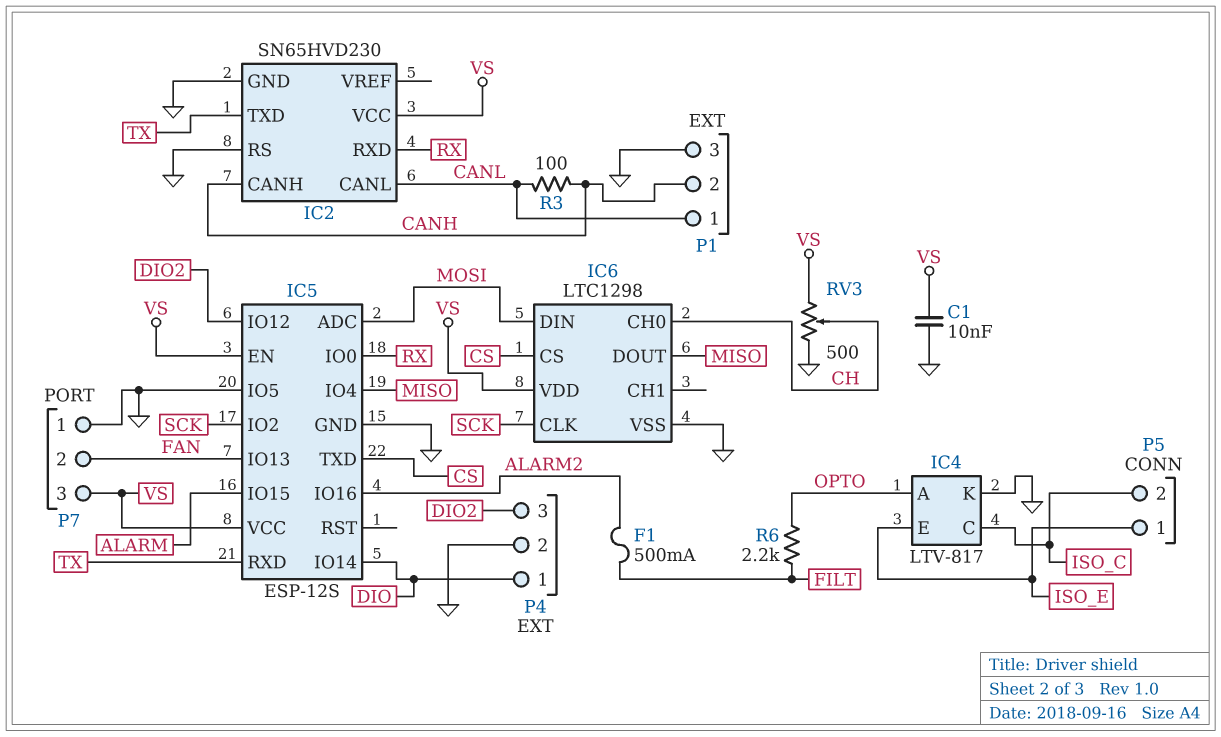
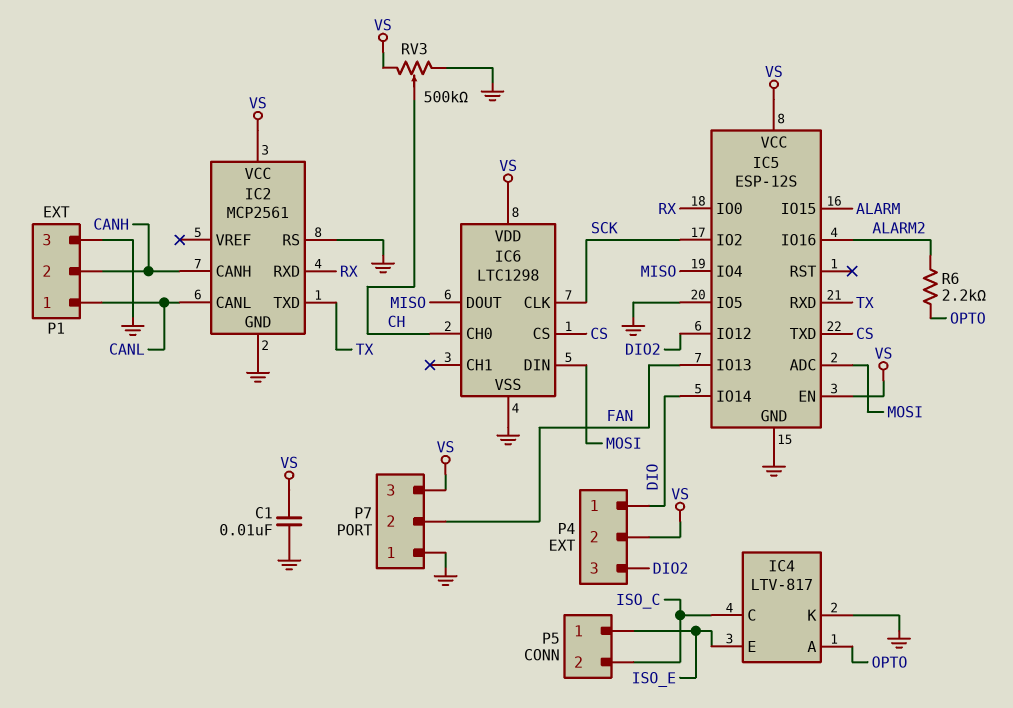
F1: 500mA (ALARM2, FILT) -> none
IC2: SN65HVD230 -> MCP2561
P4 pin 2: GND -> VS
R3: 100 (CANH, CANL) -> none
R6: 2.2k (FILT, OPTO) -> 2.2k (ALARM2, OPTO)
RV3: 500 (GND, VS, wiper CH) -> 500k (GND, VS, wiper CH)

